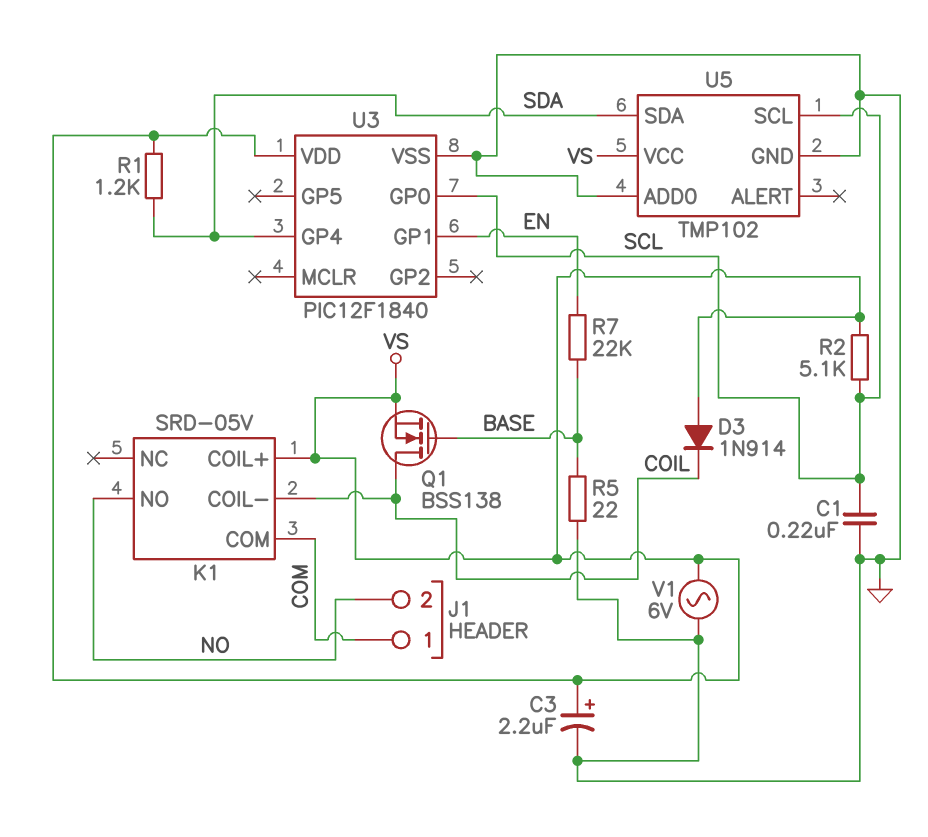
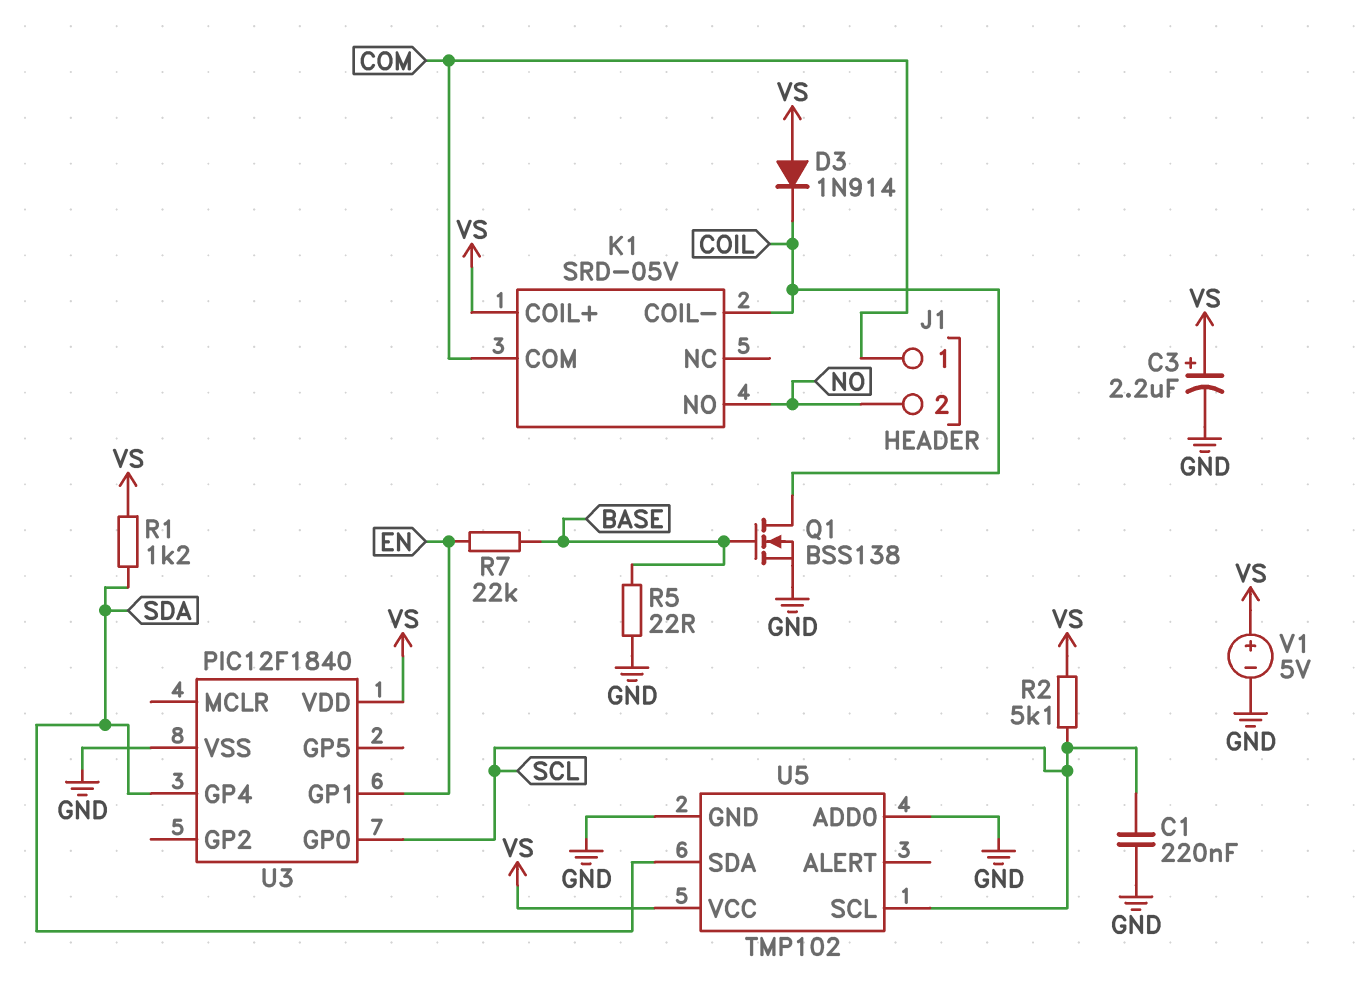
Q1: NMOS BSS138 (G BASE, D COIL, S VS) -> NMOS BSS138 (G BASE, D COIL, S GND)
V1: AC 6V (GND, VS) -> 5V (plus VS, minus GND)

